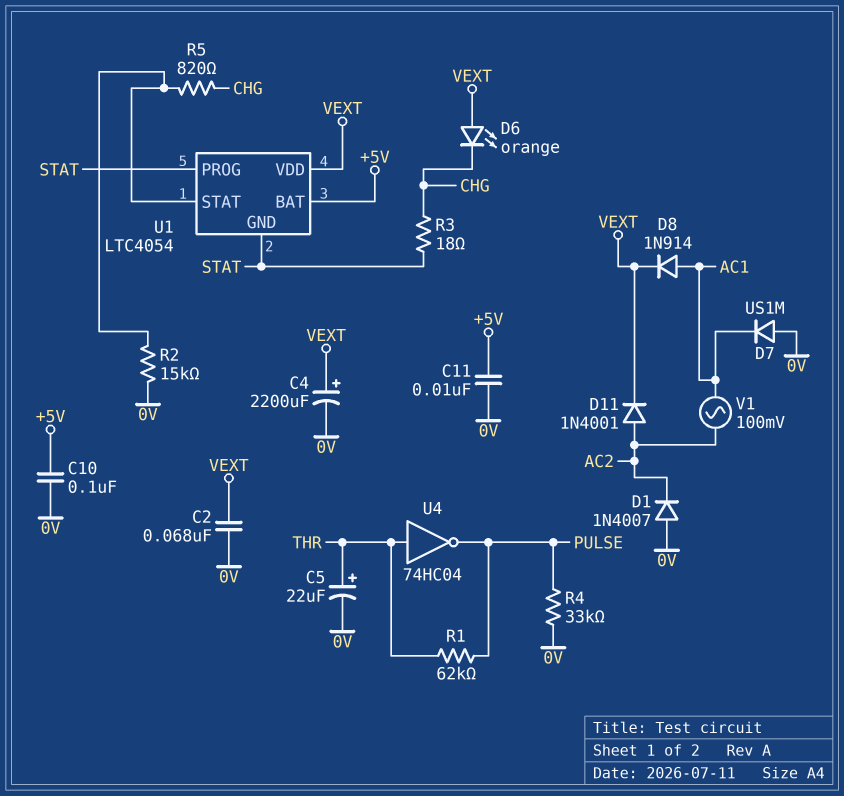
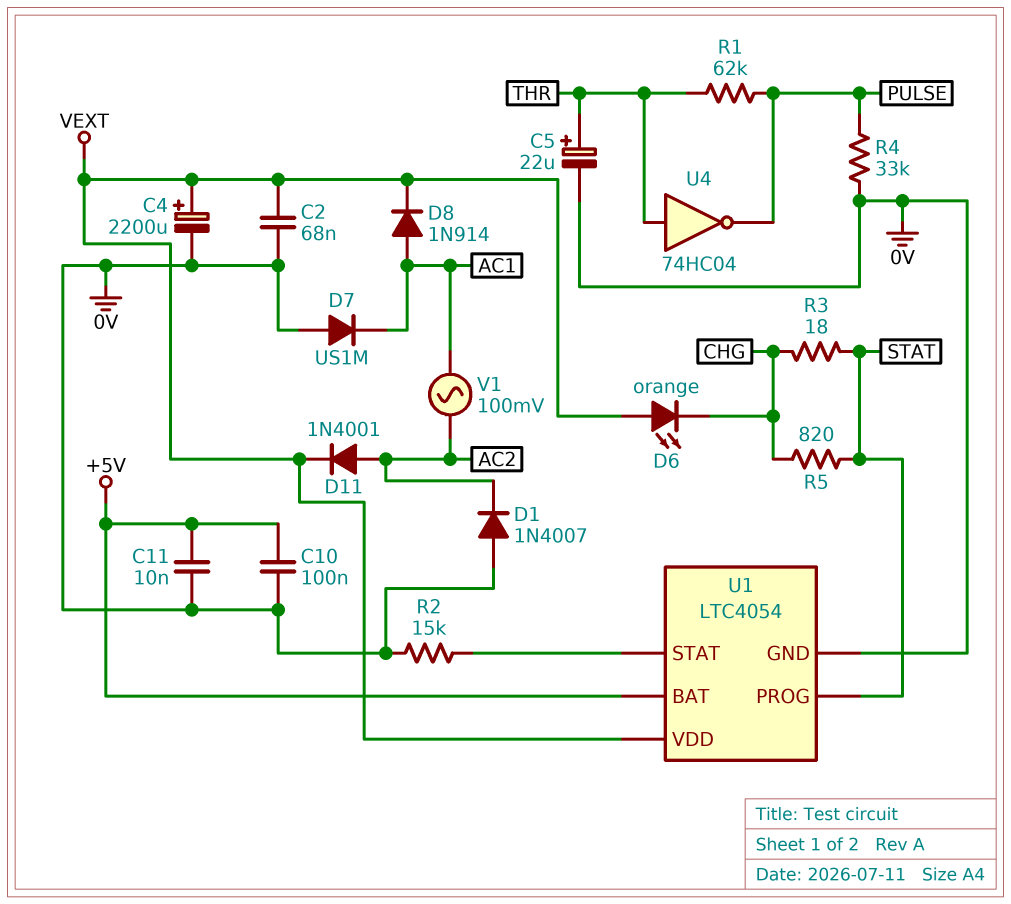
R5: 820 (CHG, U1/STAT) -> 820 (CHG, STAT)
U1 pin GND: STAT -> 0V

